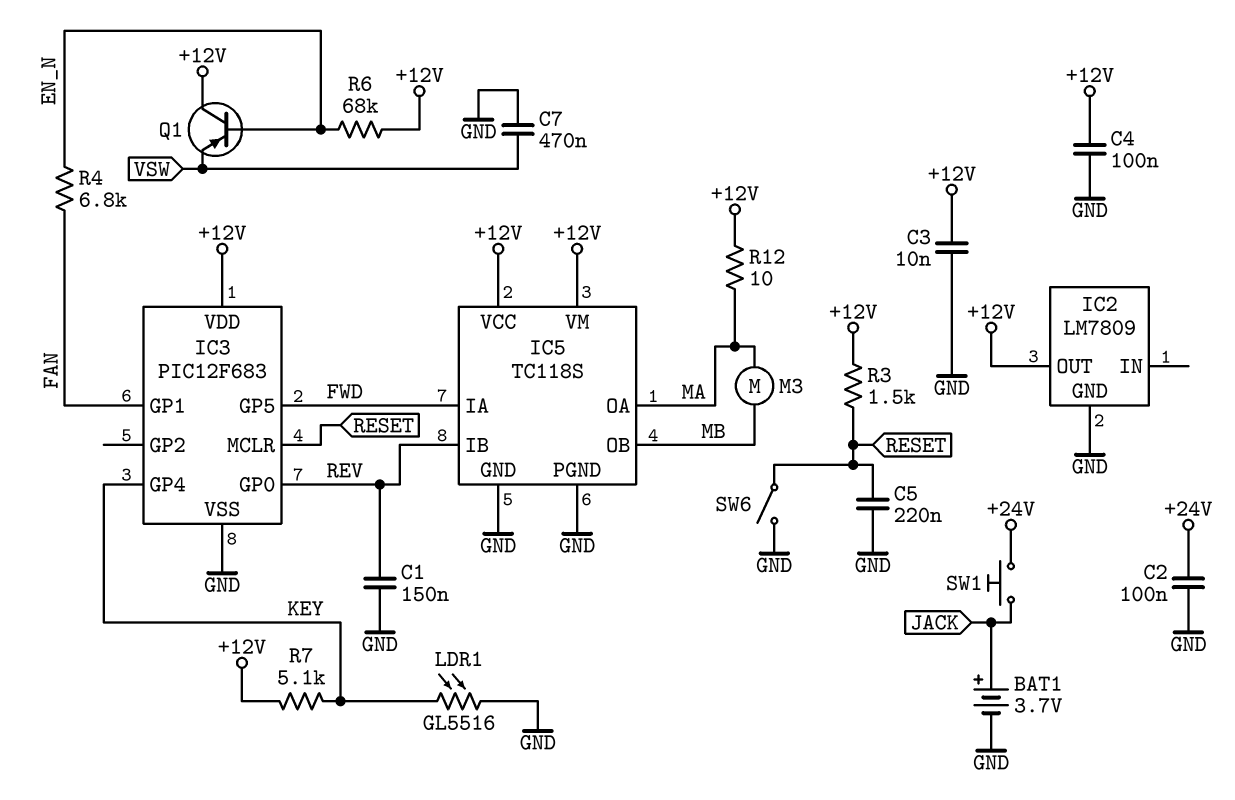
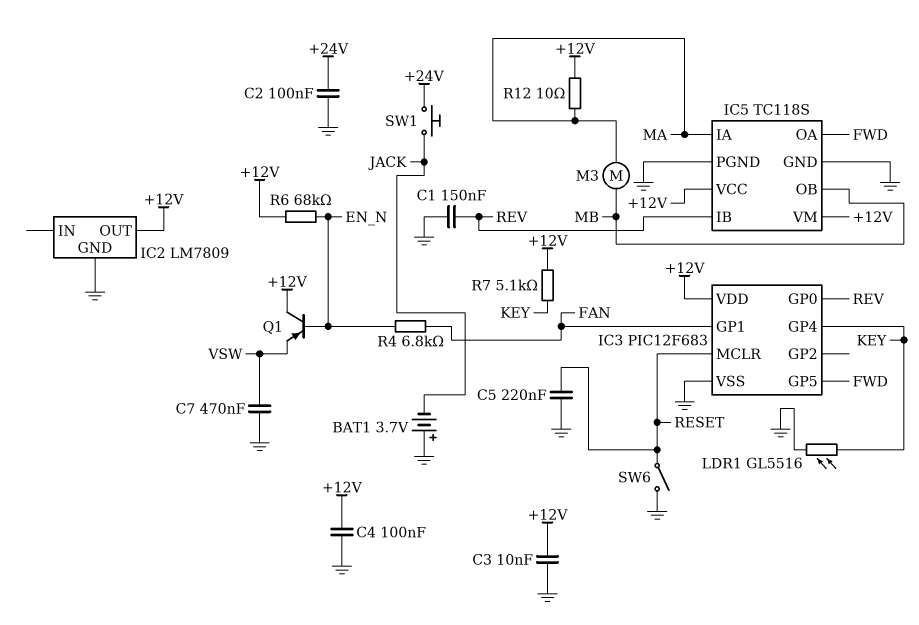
BAT1: 3.7V (plus JACK, minus GND) -> 3.7V (plus GND, minus JACK)
IC5 pin IA: FWD -> MA
IC5 pin OA: MA -> FWD
R3: 1.5k (+12V, RESET) -> none

